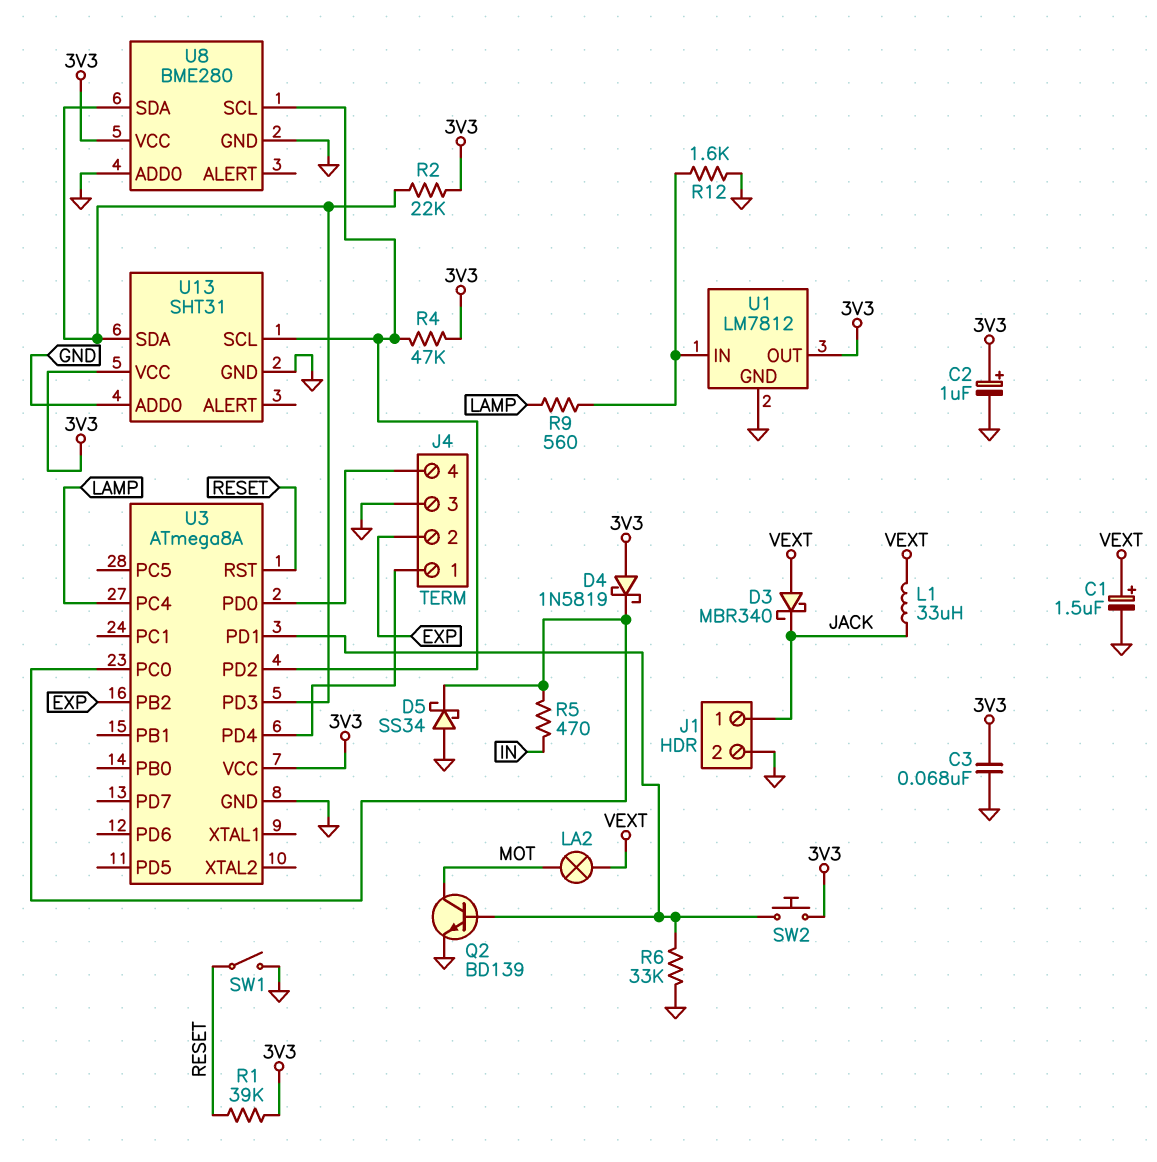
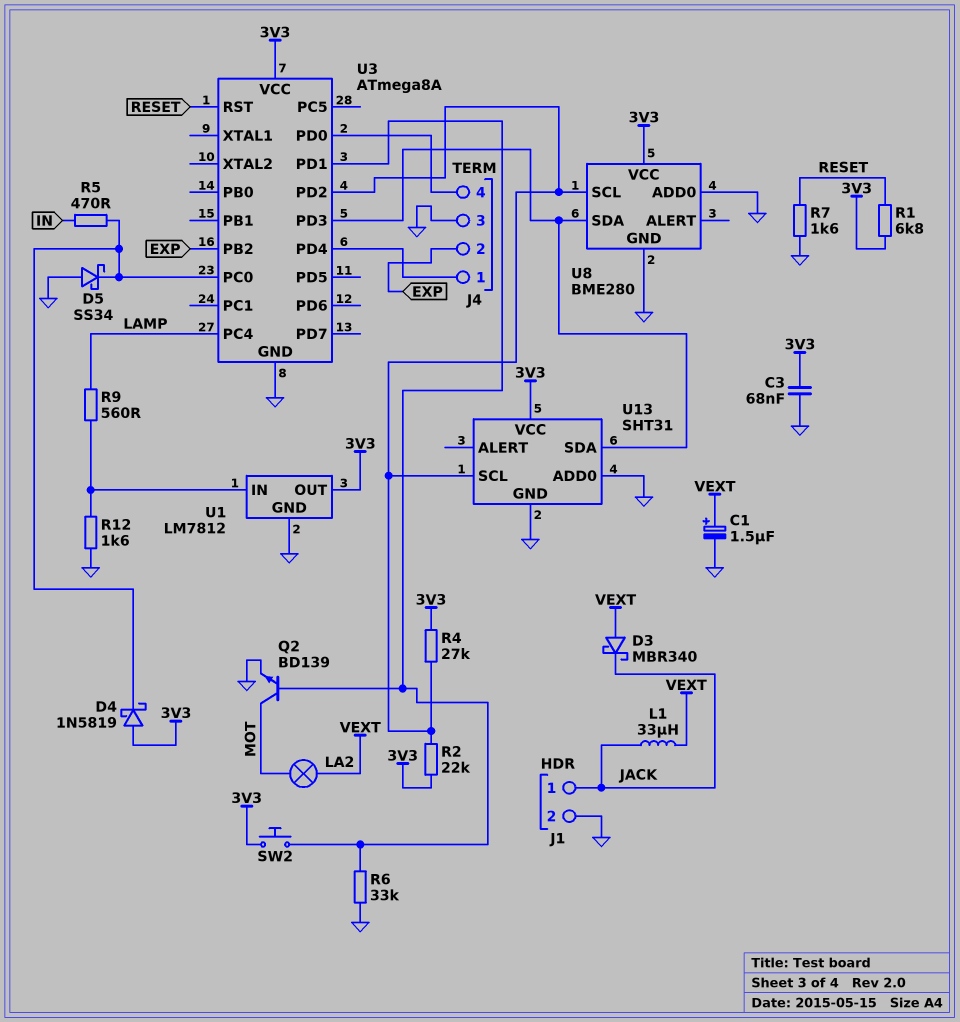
C2: 1uF (plus 3V3, minus GND) -> none
R1: 39k (3V3, RESET) -> 6.8k (3V3, RESET)
R2: 22k (3V3, U3/PD3) -> 22k (3V3, U3/PD2)
R4: 47k (3V3, U3/PD2) -> 27k (3V3, U3/PD2)
R7: none -> 1.6k (GND, RESET)
SW1: switch (GND, RESET) -> none

